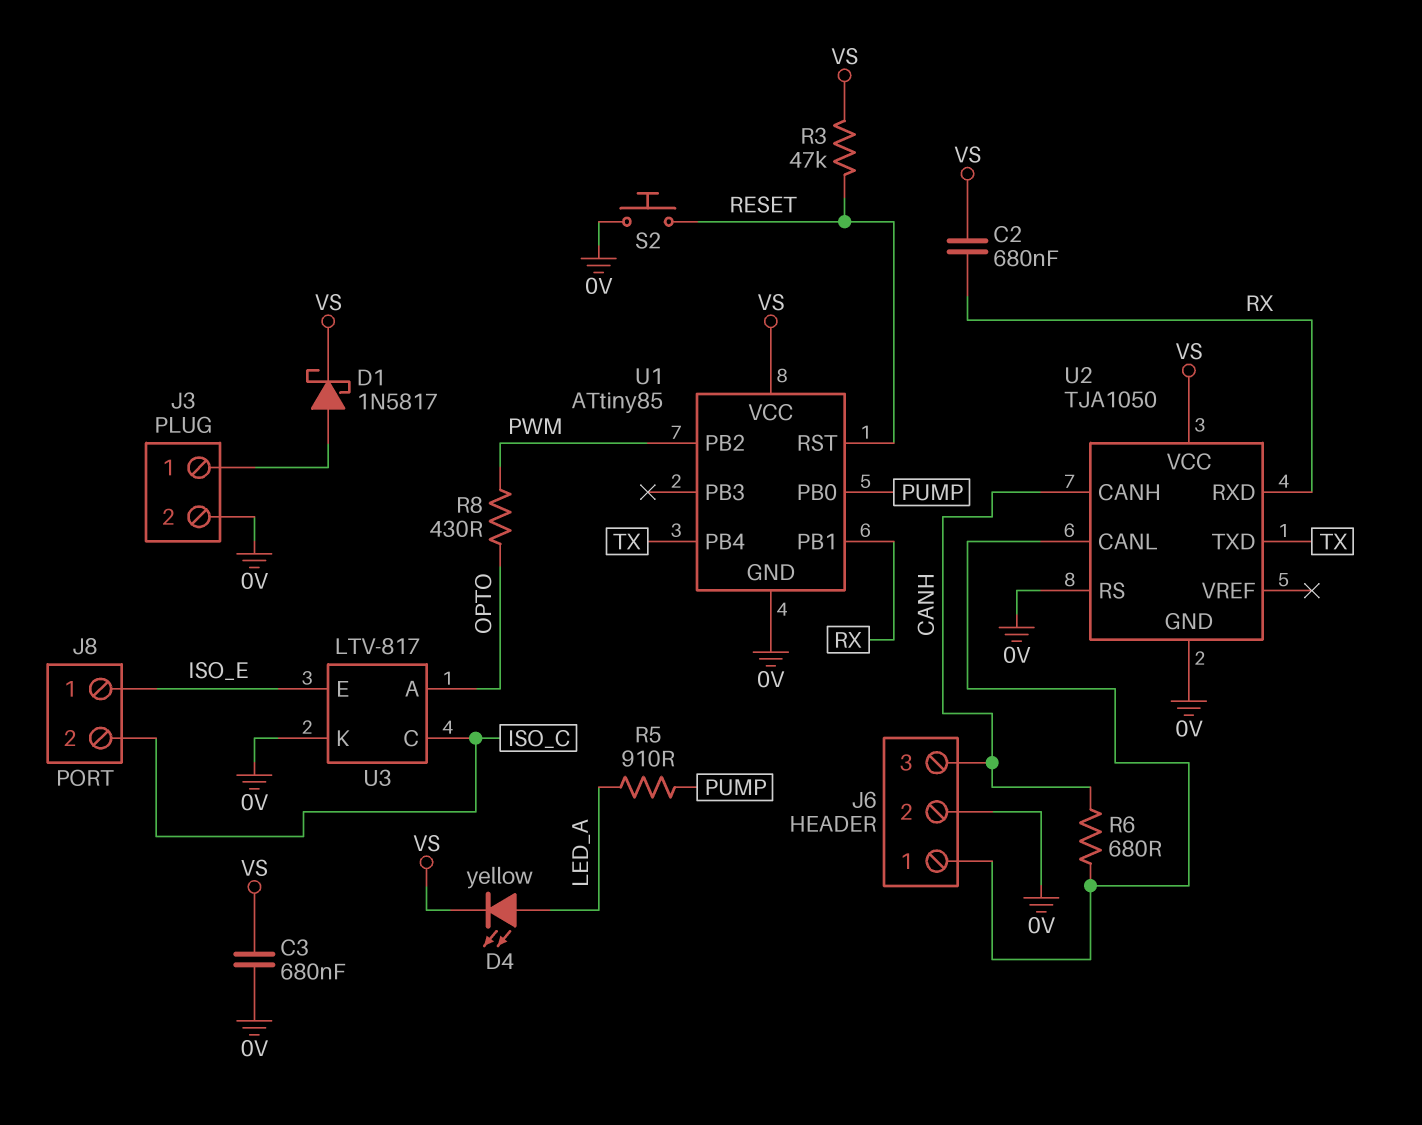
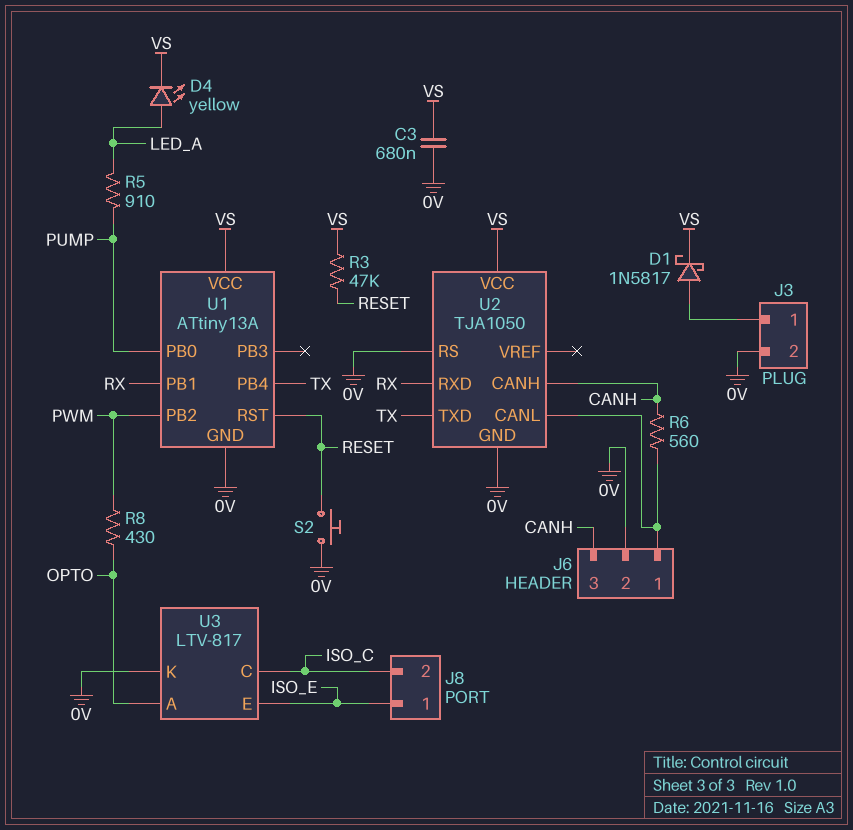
C2: 680nF (RX, VS) -> none
R6: 680 (CANH, J6/1) -> 560 (CANH, J6/1)
U1: ATtiny85 -> ATtiny13A

